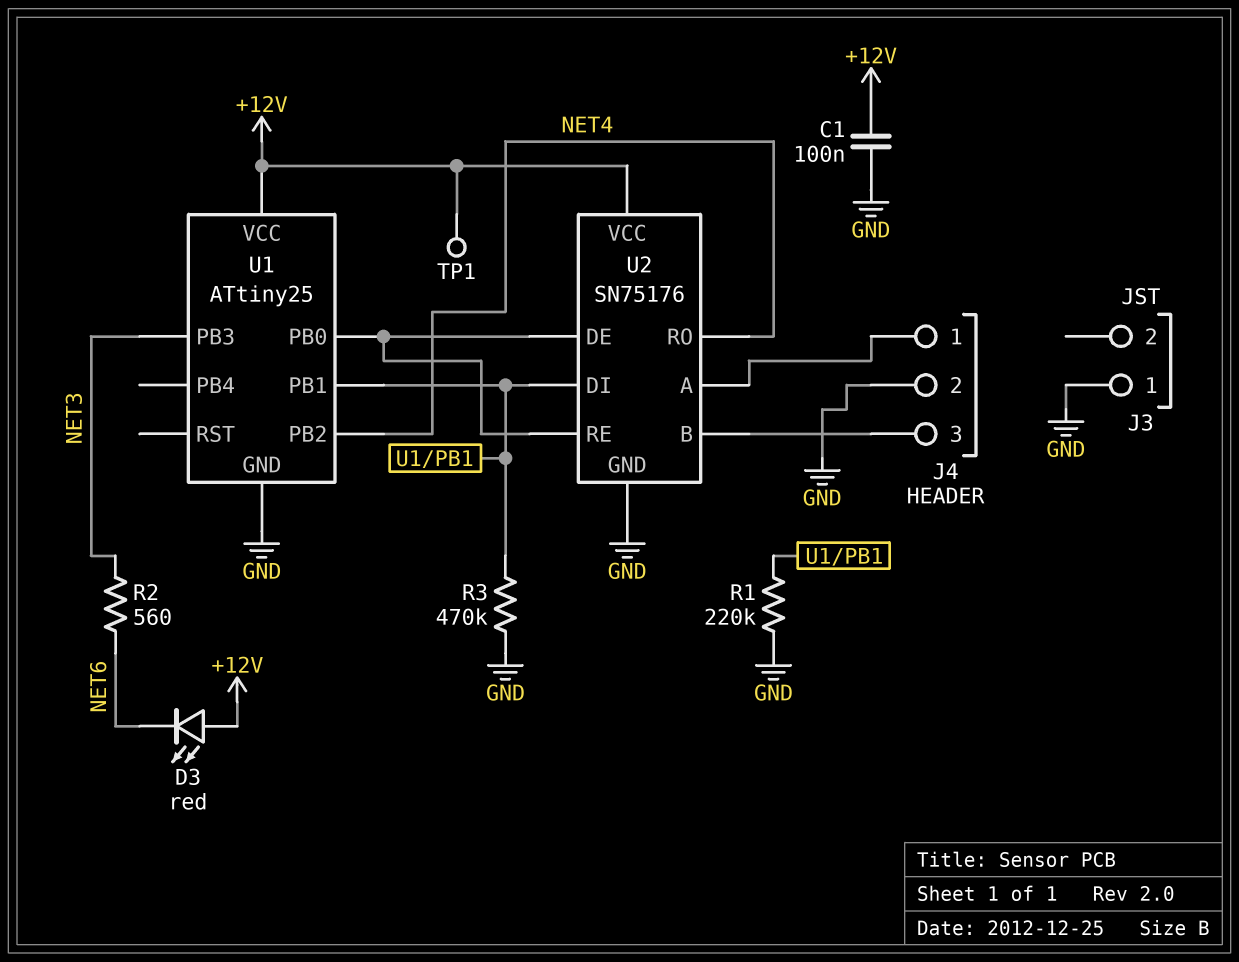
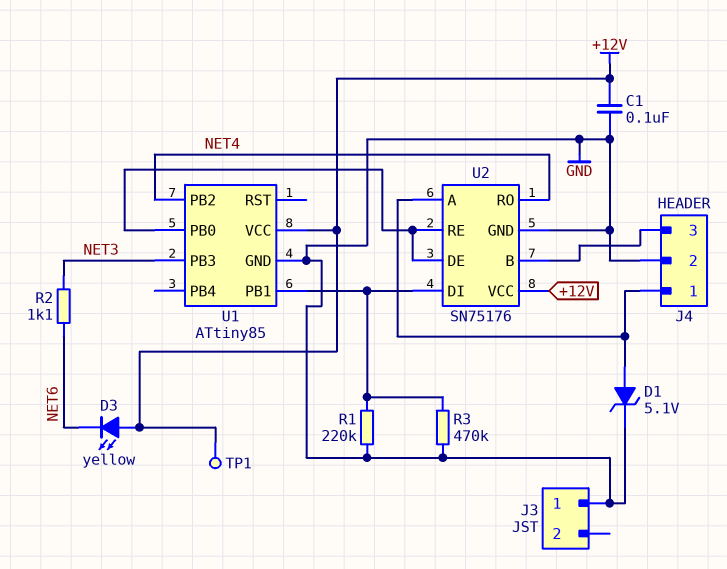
D1: none -> zener 5.1V (A J4/1, K GND)
D3: LED red (A +12V, K NET6) -> LED yellow (A +12V, K NET6)
R2: 560 (NET3, NET6) -> 1.1k (NET3, NET6)
U1: ATtiny25 -> ATtiny85

